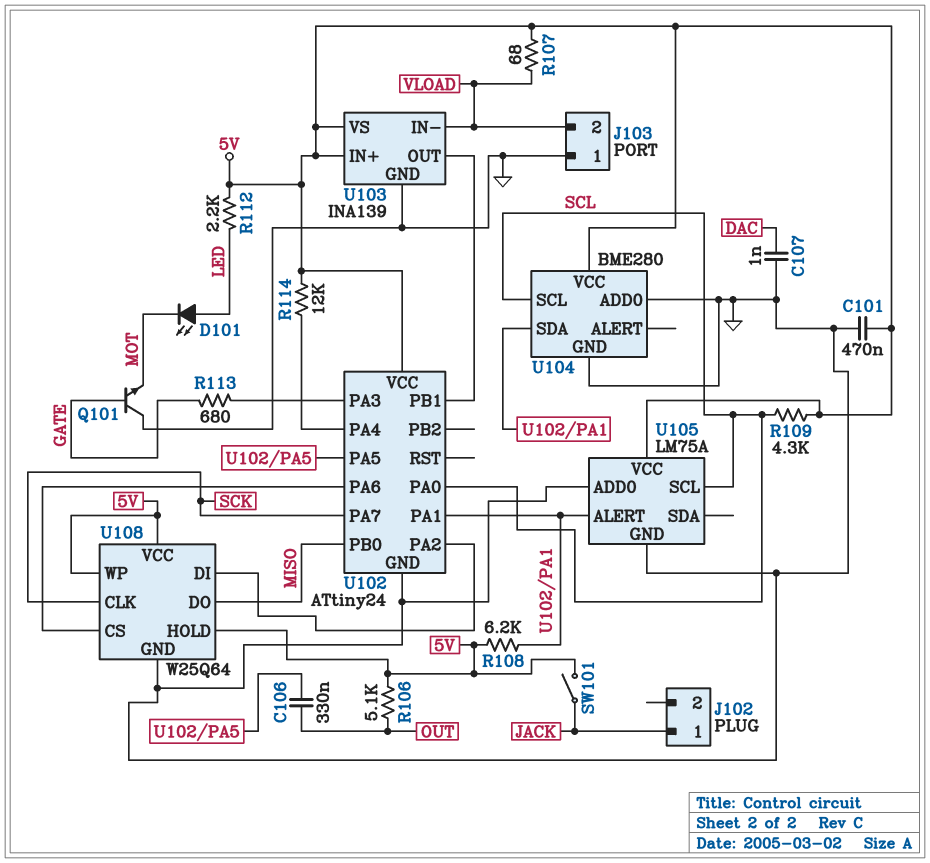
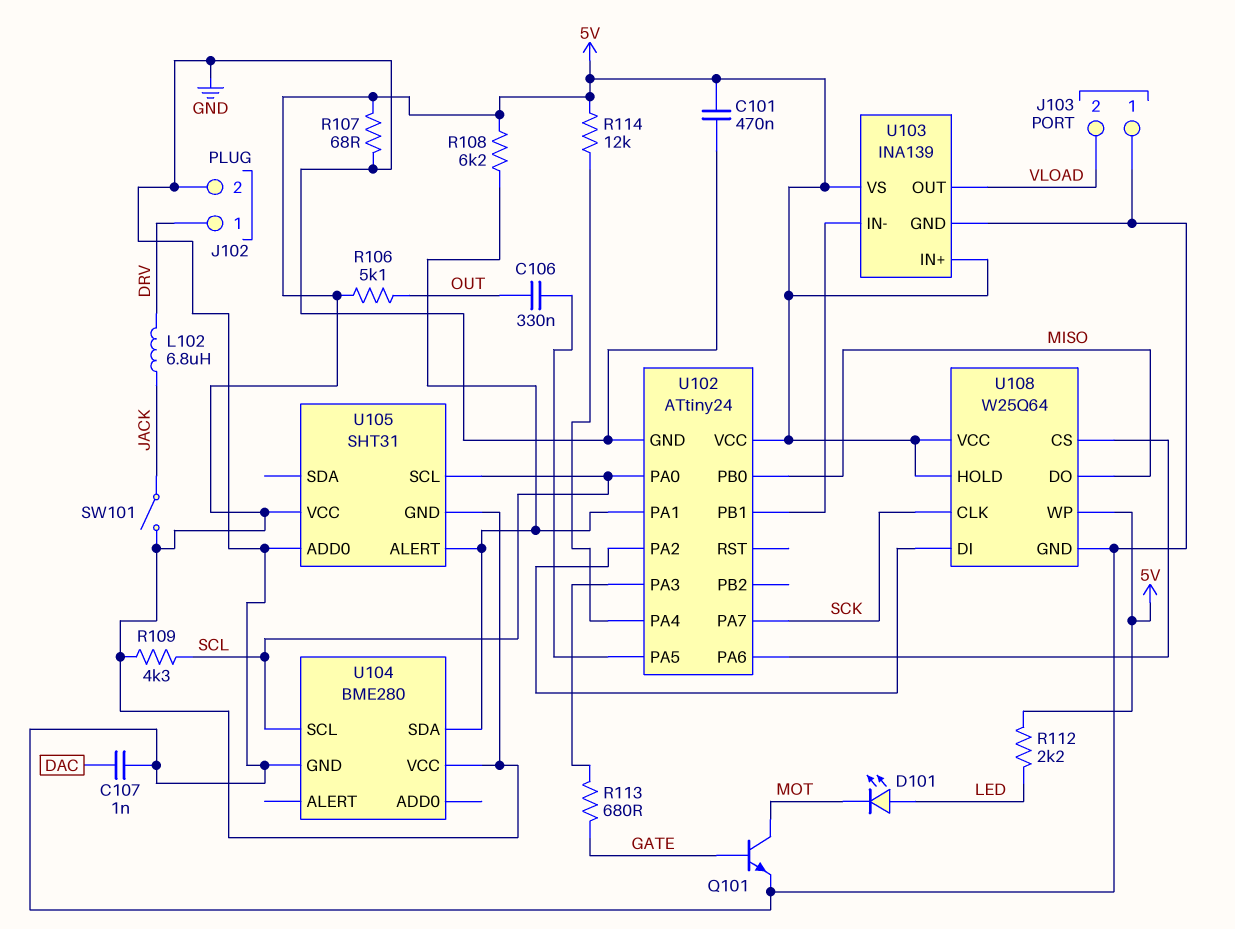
J102 pin 1: JACK -> DRV
J102 pin 2: none -> GND
L102: none -> 6.8uH (DRV, JACK)
Q101: NPN (B GATE, C GND, E MOT) -> NPN (B GATE, C MOT, E GND)
R107: 68 (5V, VLOAD) -> 68 (5V, GND)
U103 pin IN-: VLOAD -> U102/PB1
U103 pin OUT: U102/PB1 -> VLOAD
U104 pin ADD0: GND -> none
U105: LM75A -> SHT31
U105 pin GND: GND -> 5V

